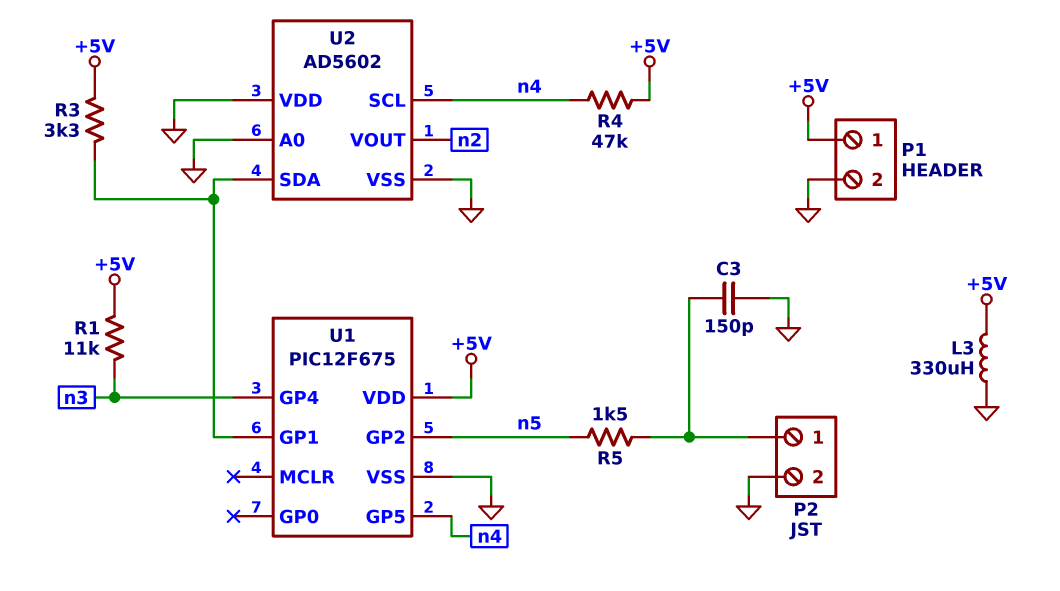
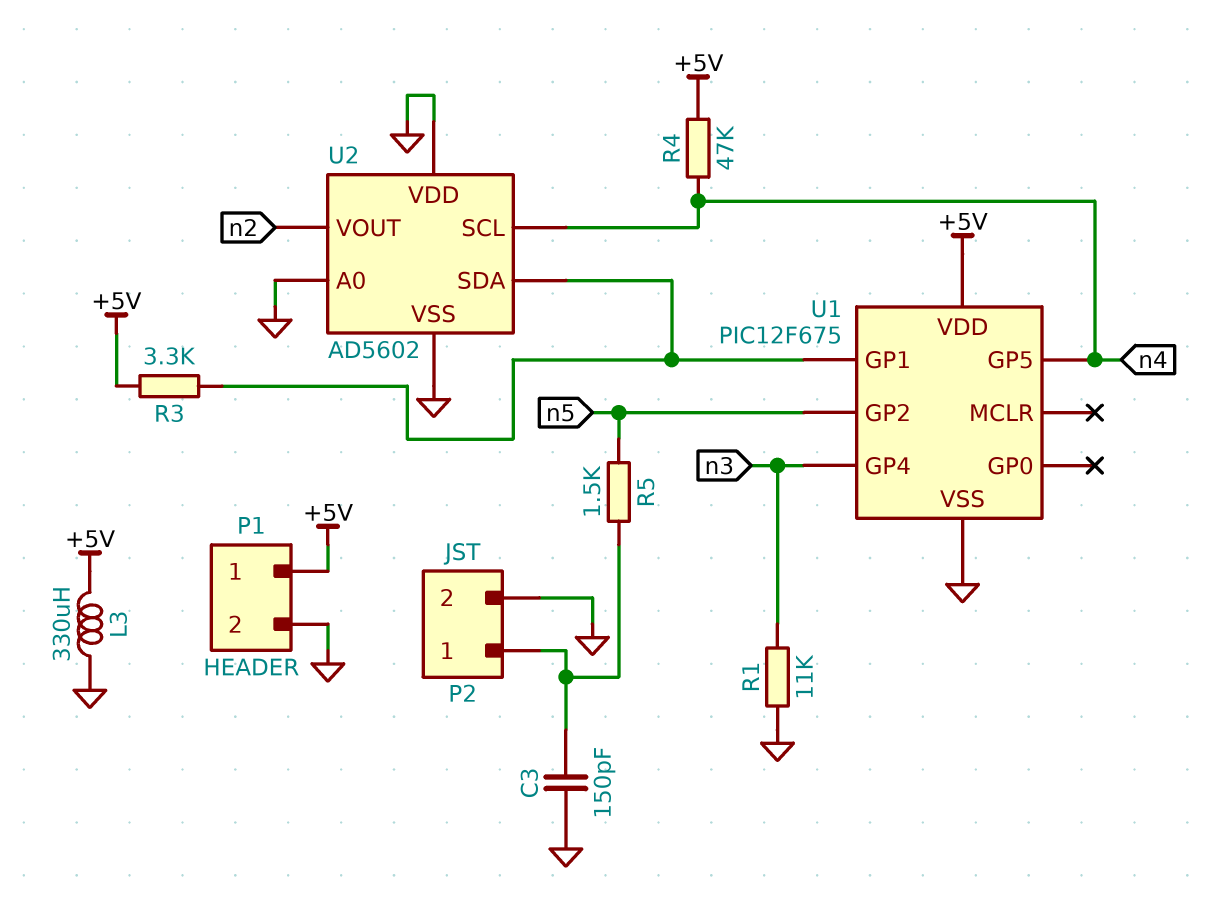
R1: 11k (+5V, n3) -> 11k (GND, n3)

